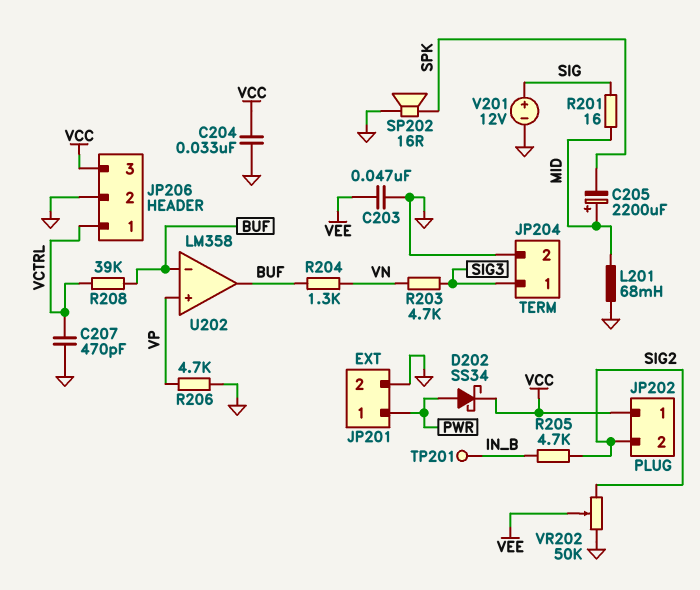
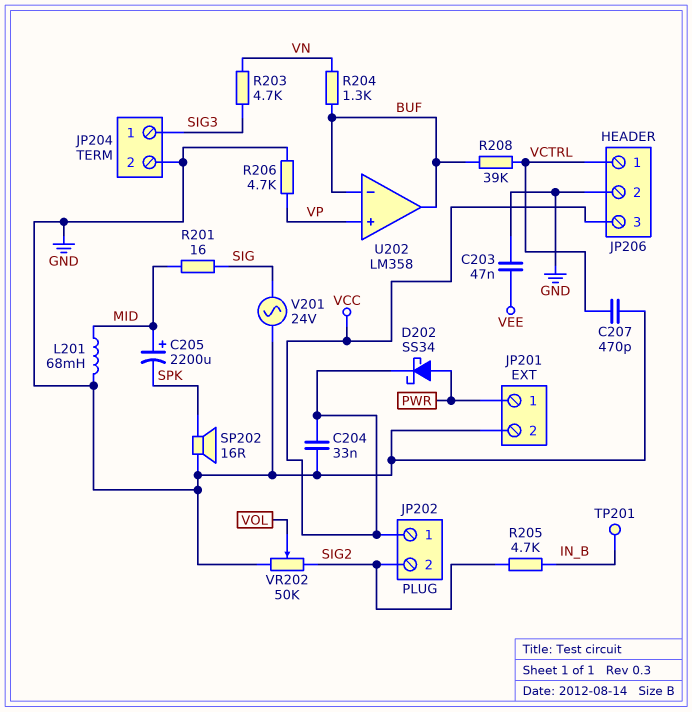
V201: 12V (plus SIG, minus GND) -> AC 24V (GND, SIG)
VR202: 50k (GND, SIG2, wiper VEE) -> 50k (GND, SIG2, wiper VOL)

